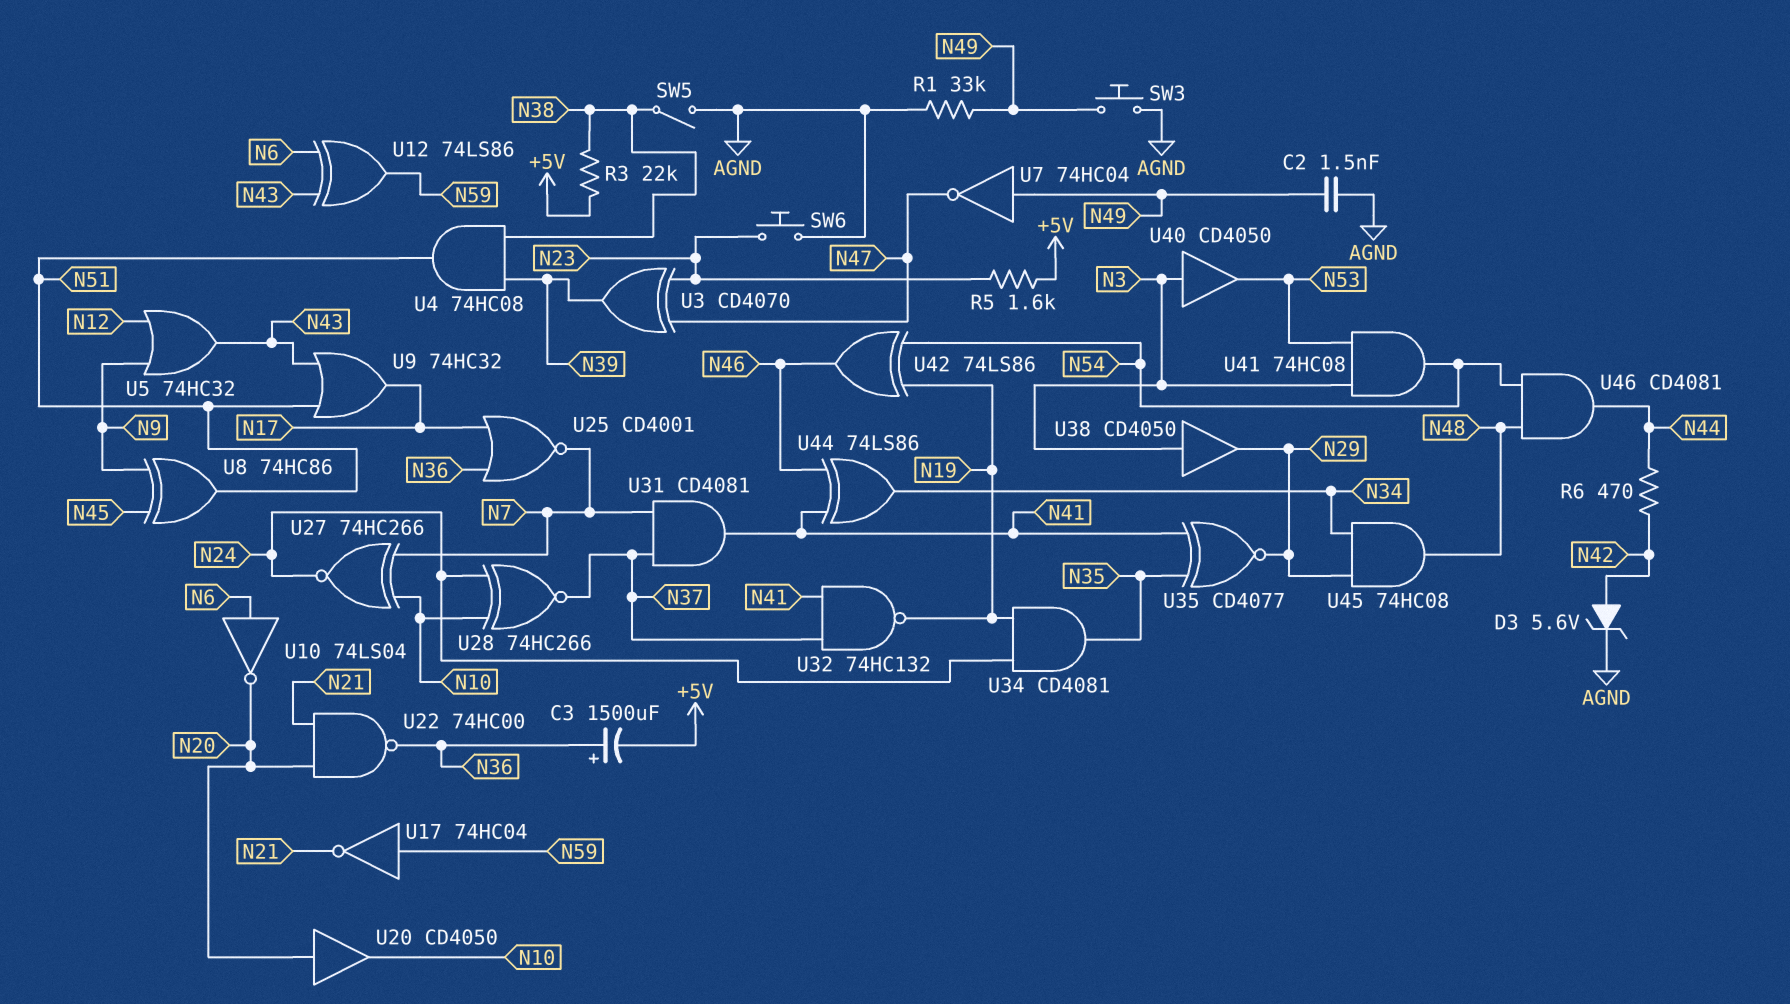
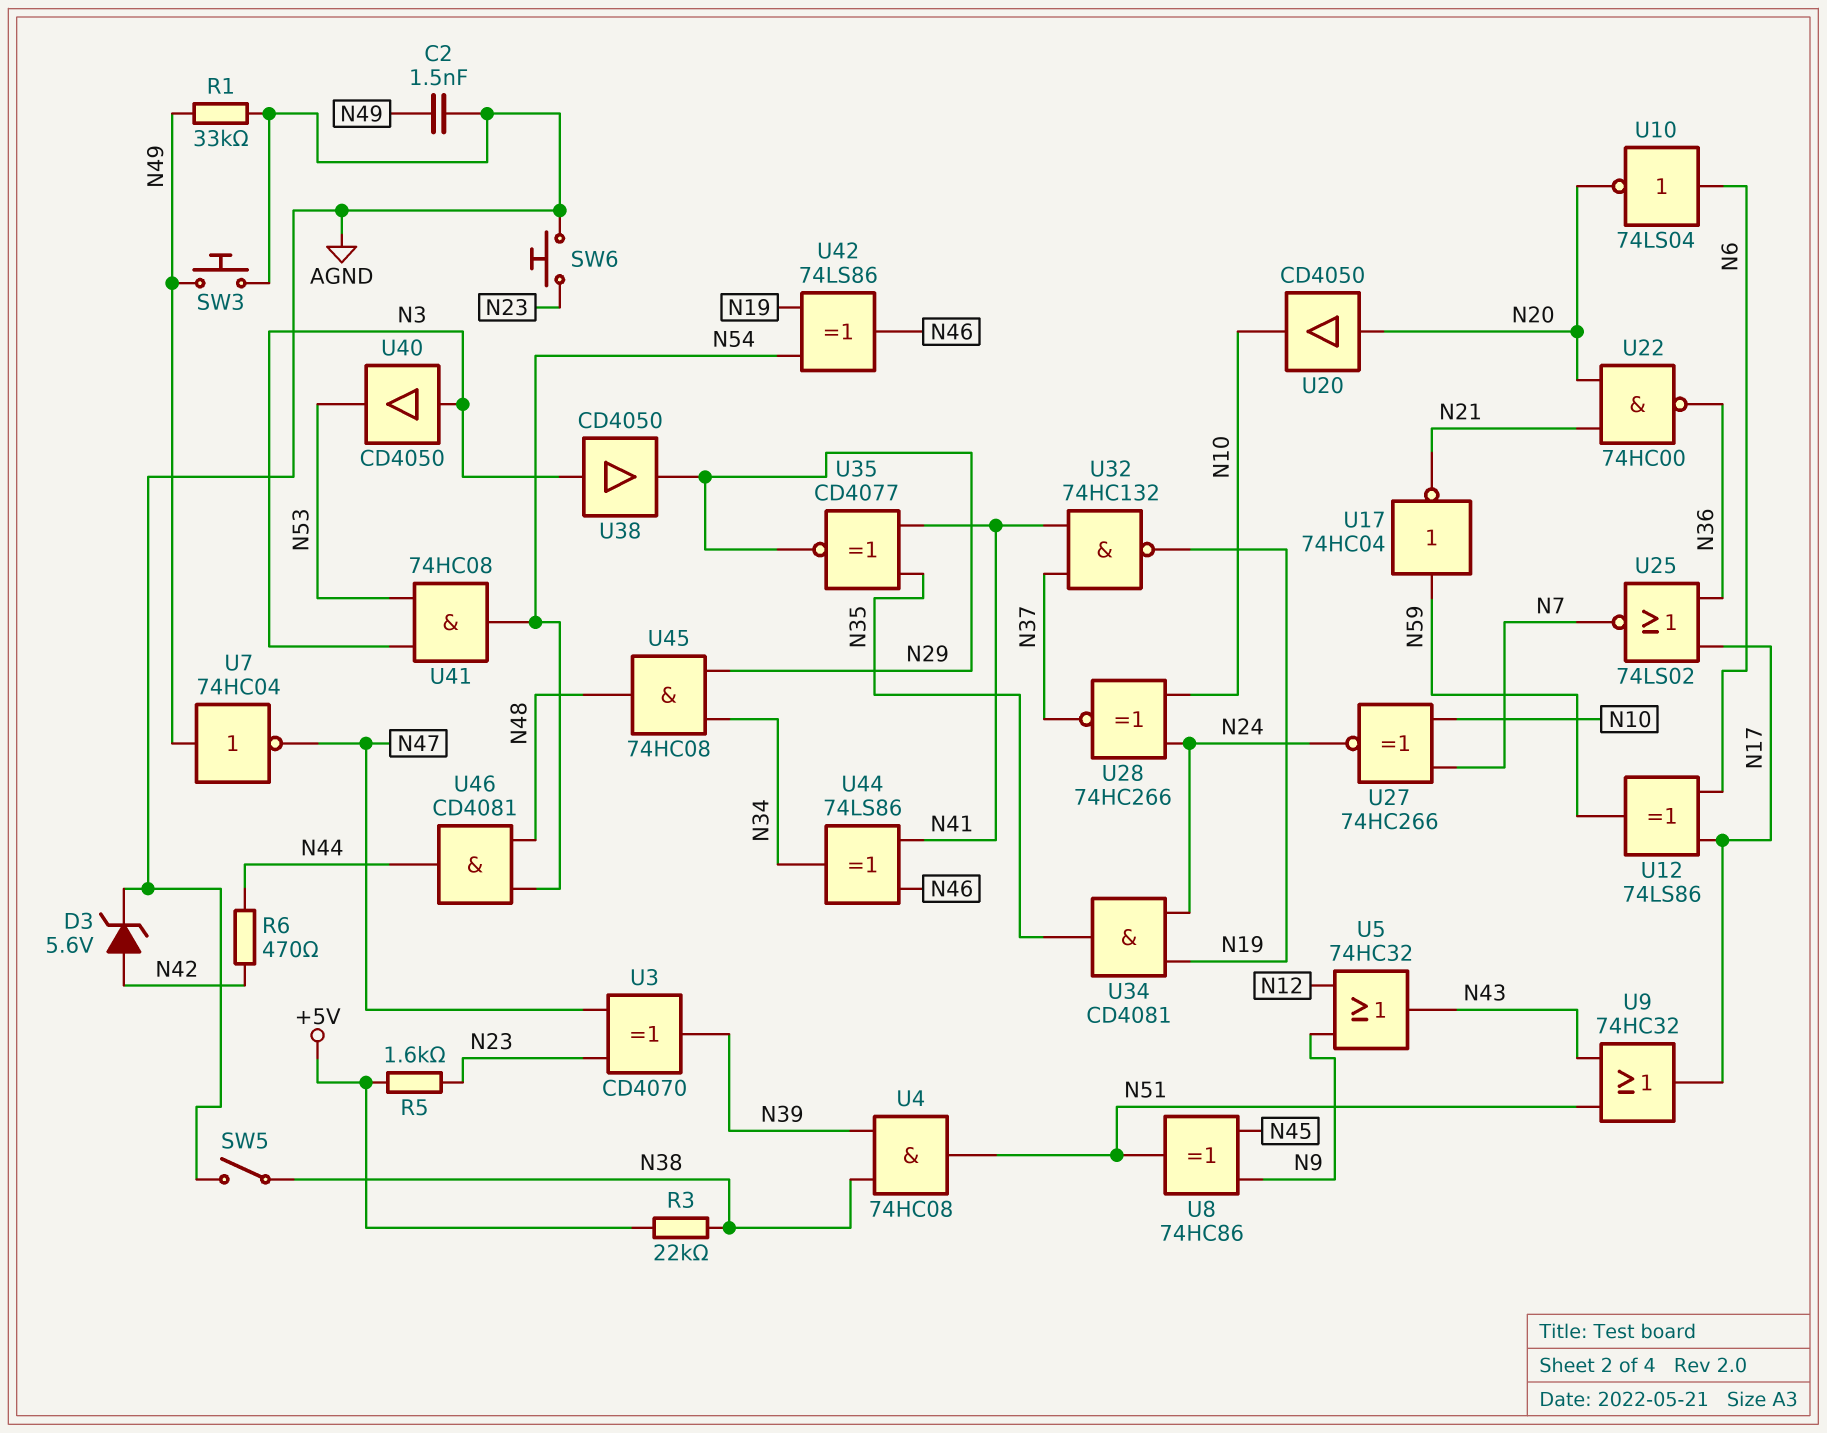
C3: 1500uF (plus N36, minus +5V) -> none
U12: XOR 74LS86 (in N6, in N43, out N59) -> XOR 74LS86 (in N6, in N17, out N59)
U25: NOR CD4001 (in N17, in N36, out N7) -> NOR 74LS02 (in N17, in N36, out N7)
U31: AND CD4081 (in N7, in N37, out N41) -> none

